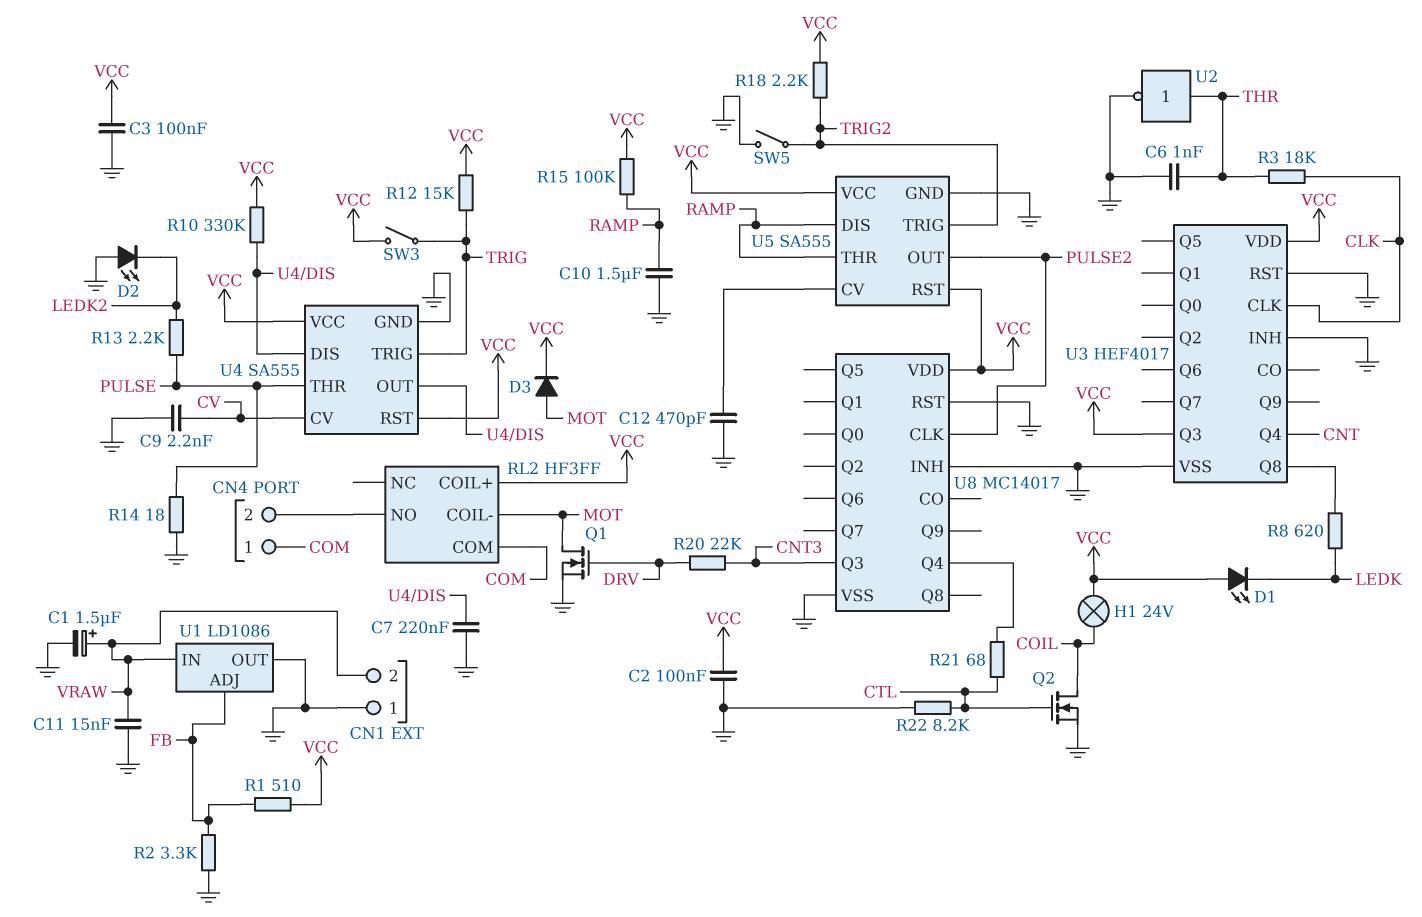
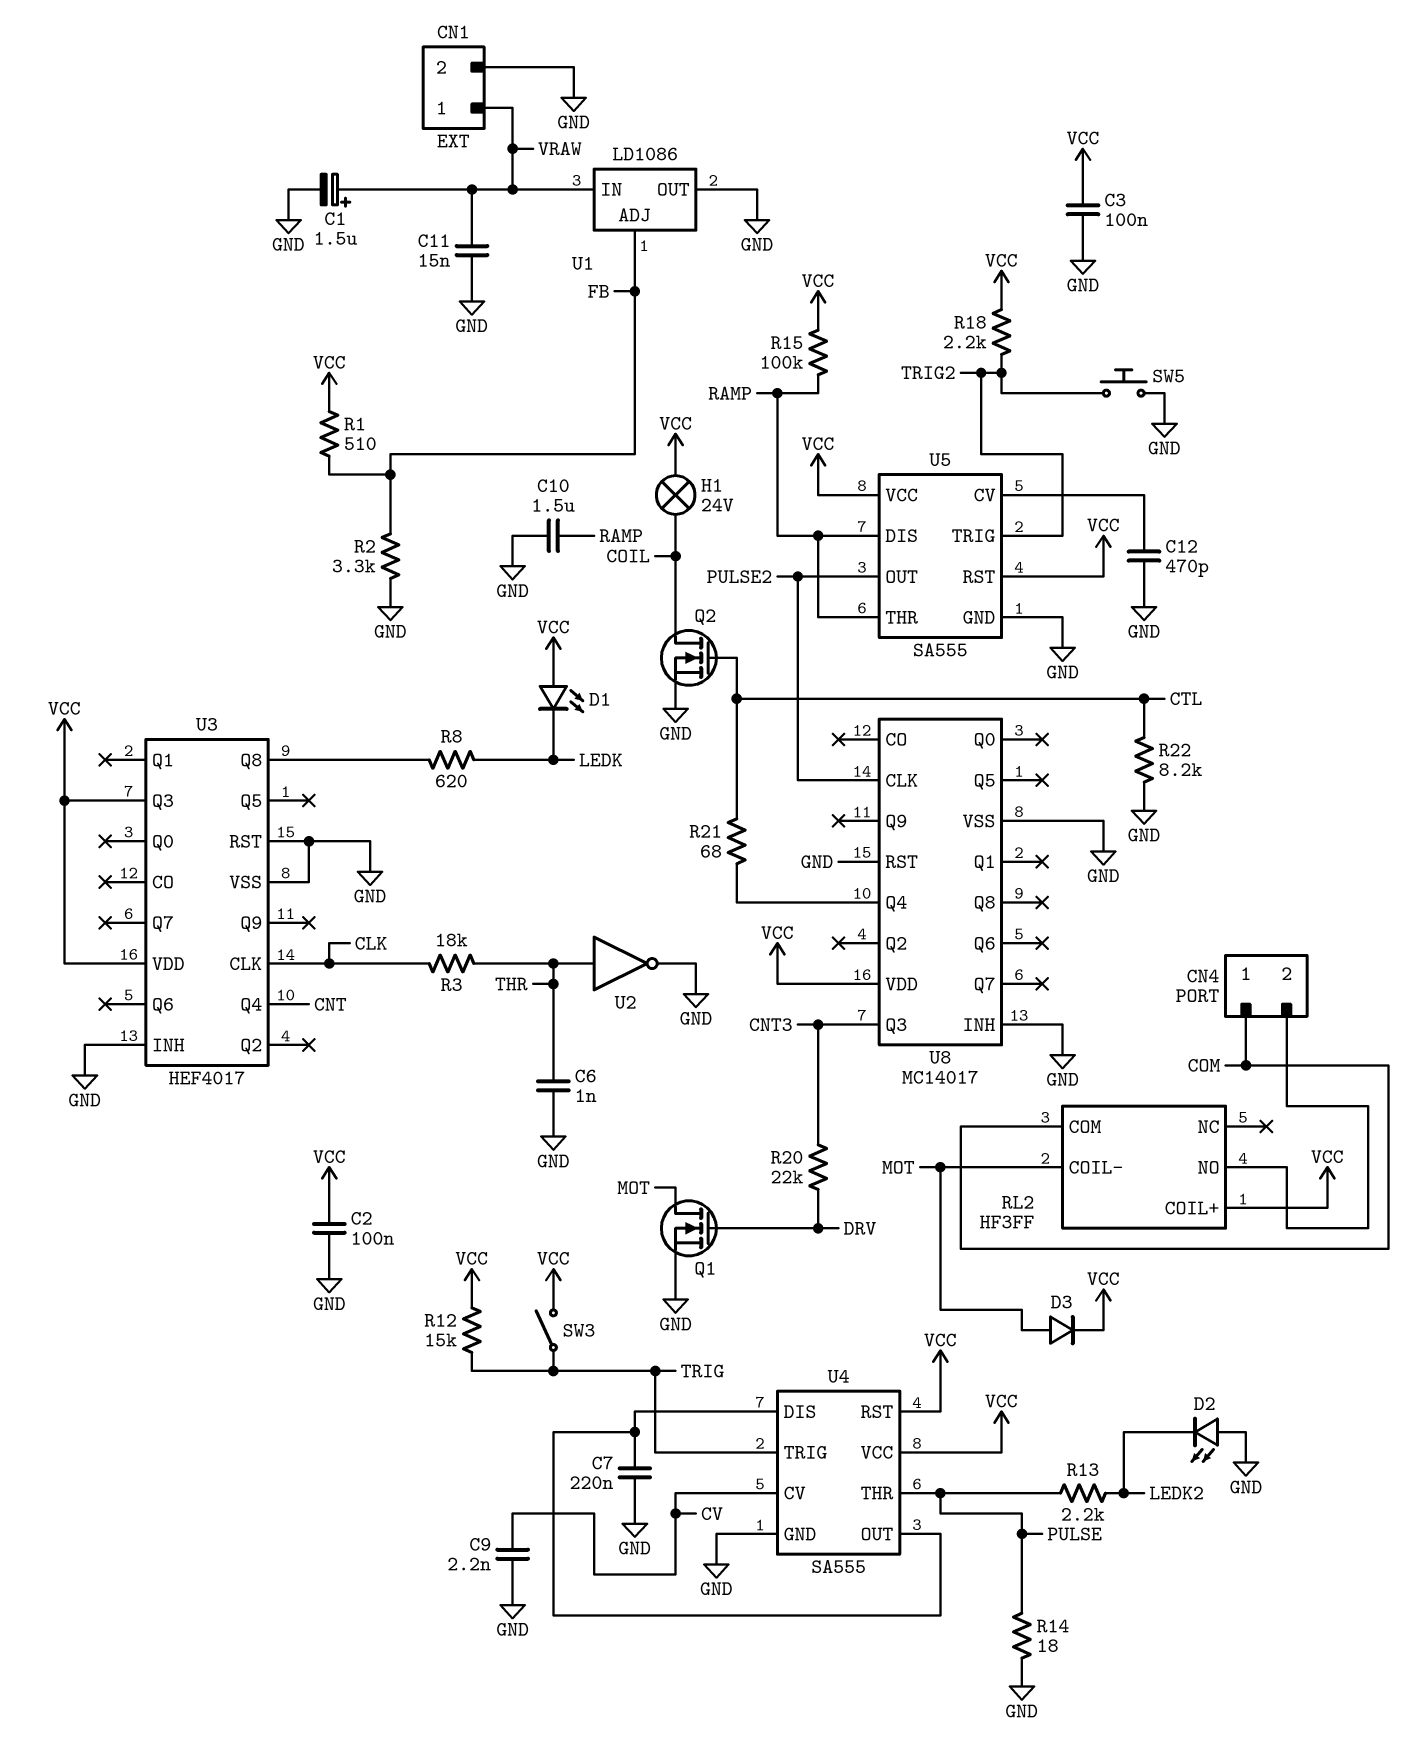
CN1 pin 1: GND -> VRAW
CN1 pin 2: VRAW -> GND
R10: 330k (U4/DIS, VCC) -> none
SW5: switch (GND, TRIG2) -> button (GND, TRIG2)

